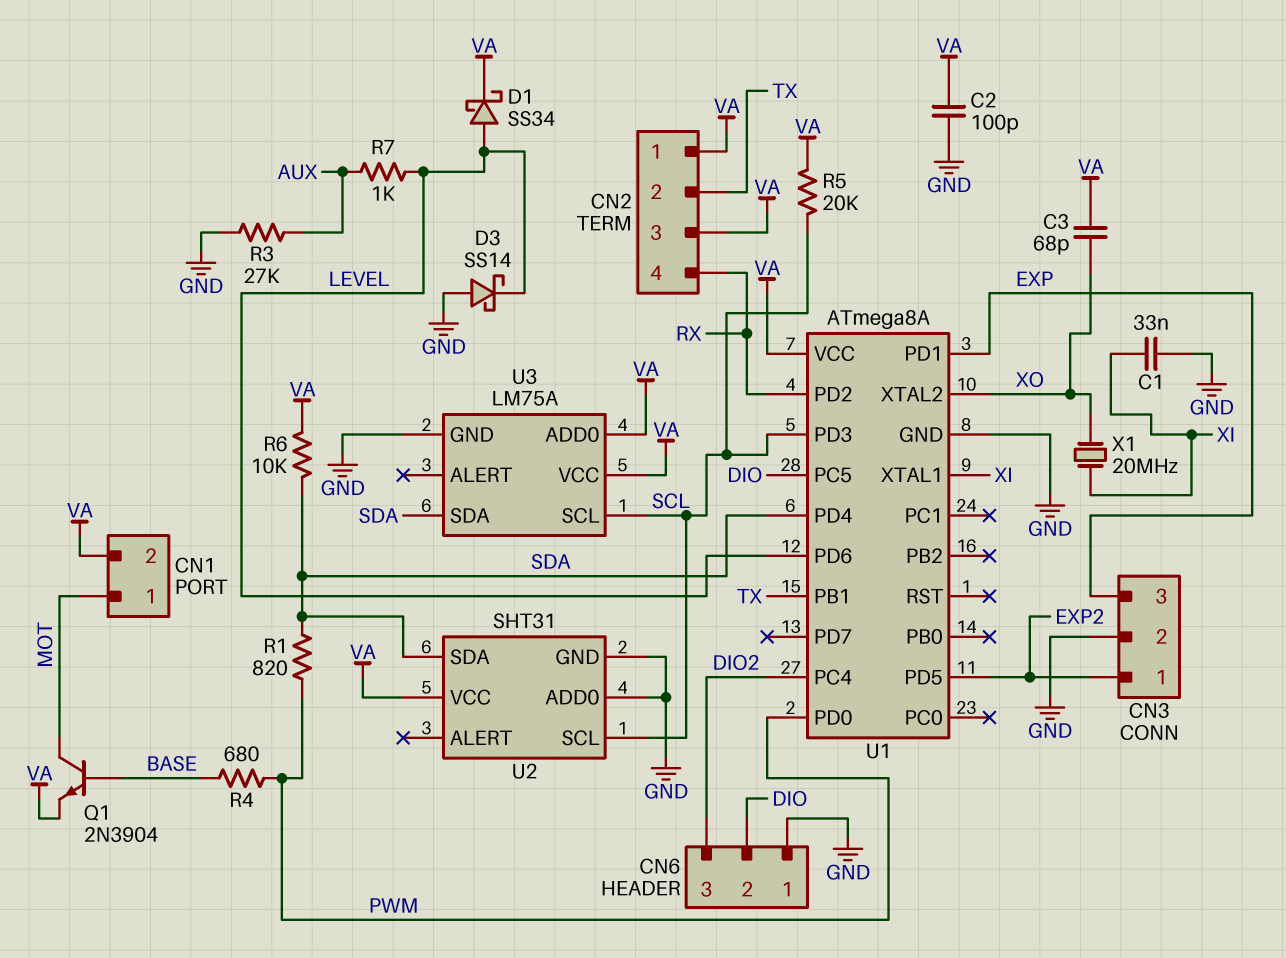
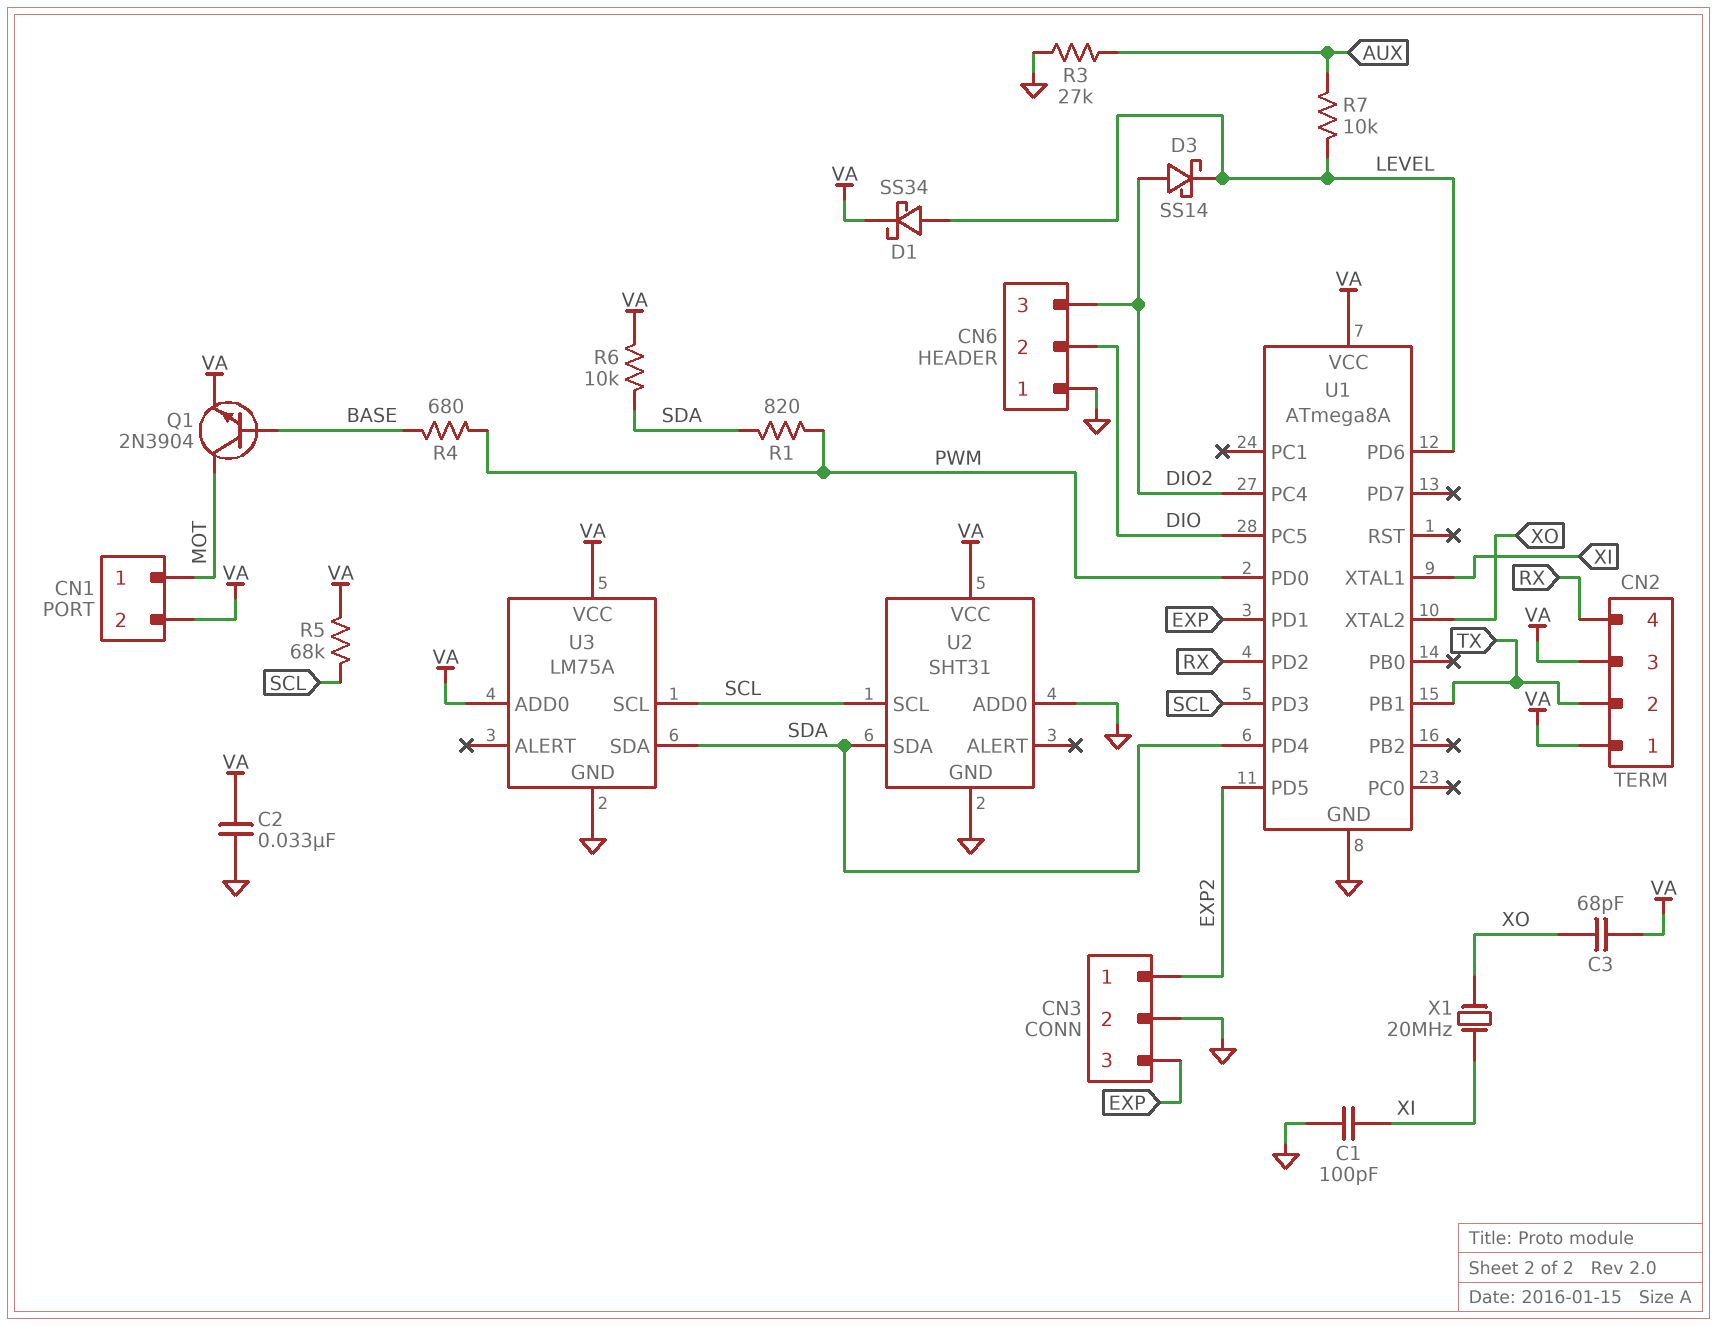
C1: 33nF (GND, XI) -> 100pF (GND, XI)
C2: 100pF (GND, VA) -> 33nF (GND, VA)
D3: schottky SS14 (A GND, K LEVEL) -> schottky SS14 (A DIO2, K LEVEL)
R5: 20k (SCL, VA) -> 68k (SCL, VA)
R7: 1k (AUX, LEVEL) -> 10k (AUX, LEVEL)

